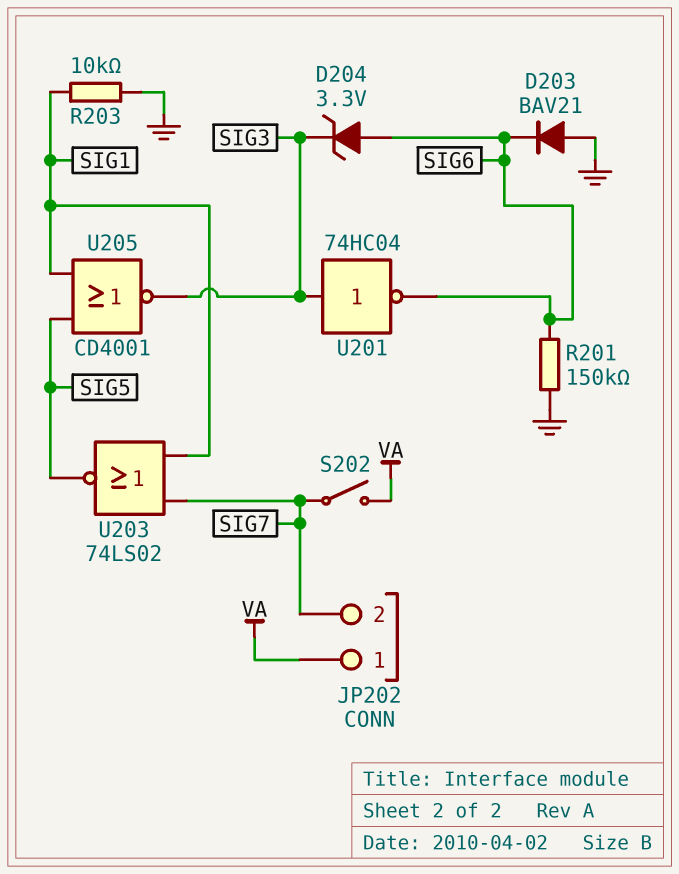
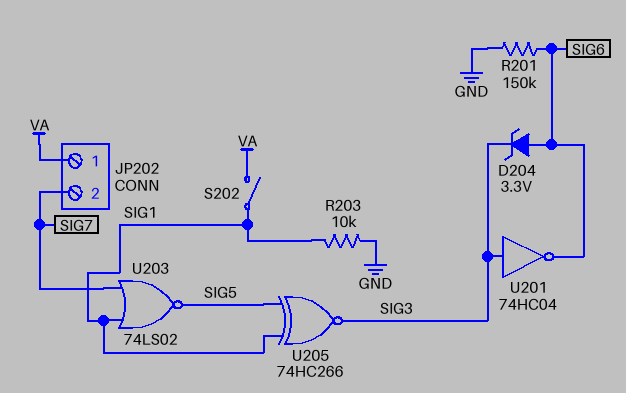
D203: diode BAV21 (A GND, K SIG6) -> none
S202: switch (SIG7, VA) -> switch (SIG1, VA)
U205: NOR CD4001 (in SIG1, in SIG5, out SIG3) -> XNOR 74HC266 (in SIG1, in SIG5, out SIG3)

